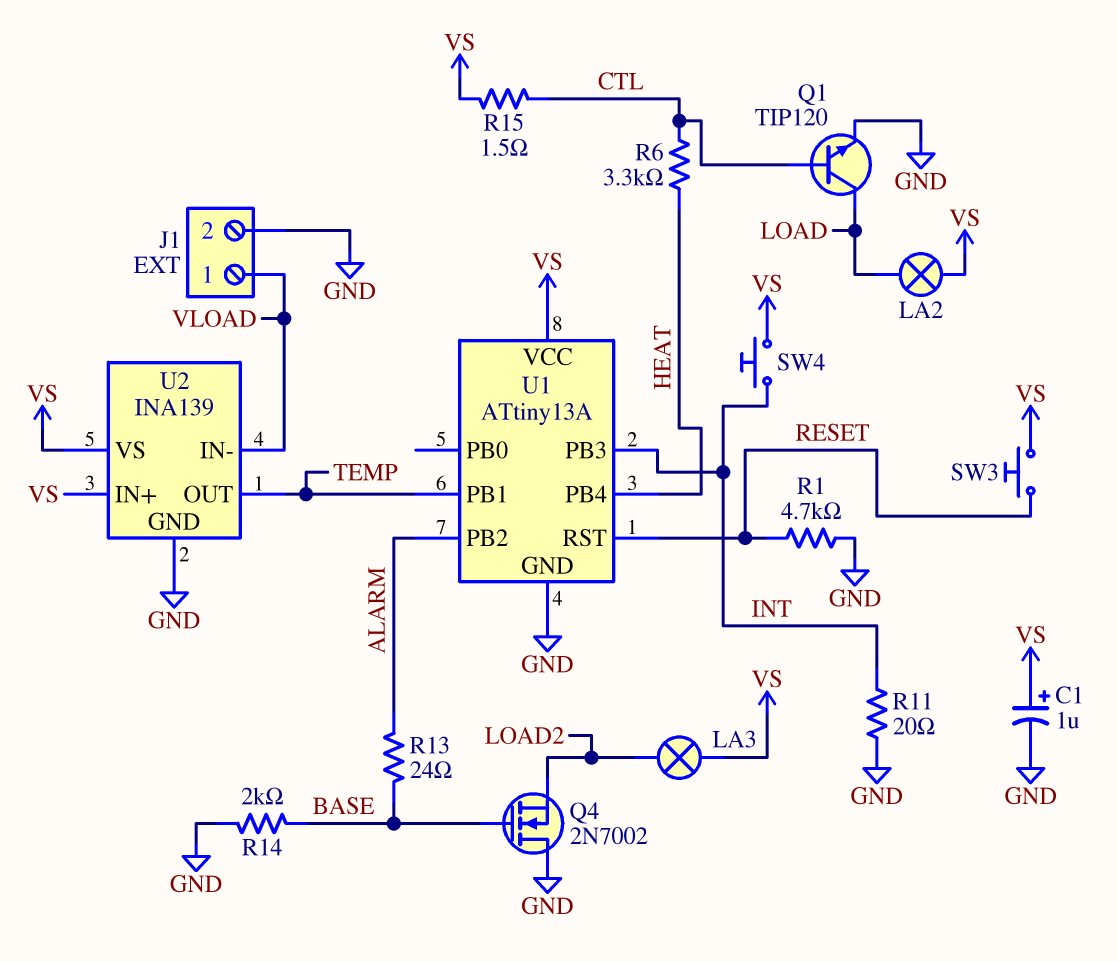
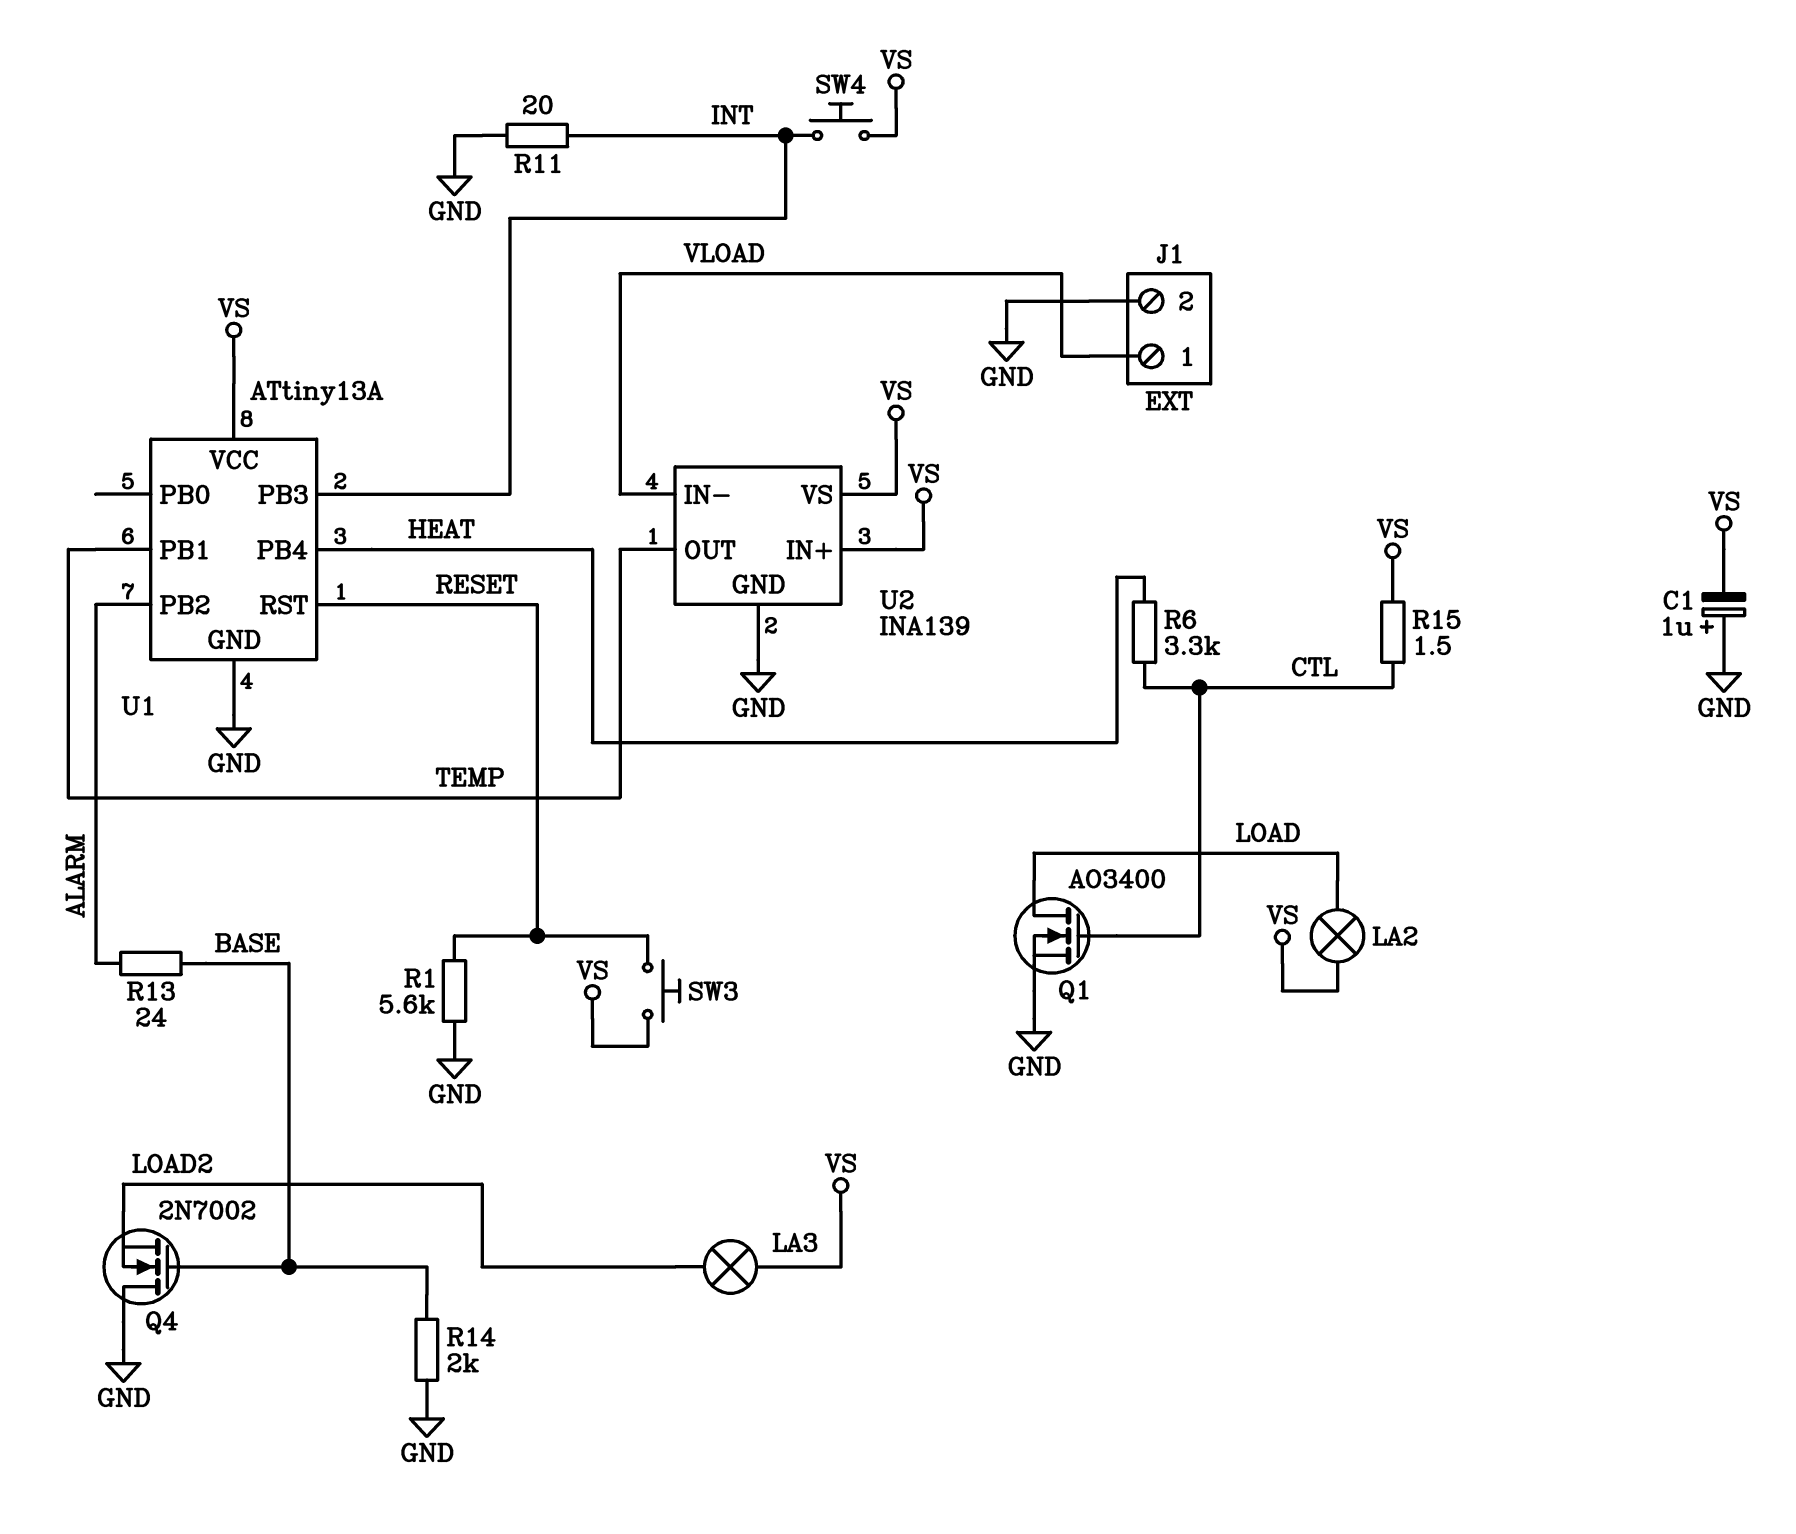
C1: 1uF (plus VS, minus GND) -> 1uF (plus GND, minus VS)
Q1: NPN TIP120 (B CTL, C LOAD, E GND) -> NMOS AO3400 (G CTL, D LOAD, S GND)
R1: 4.7k (GND, RESET) -> 5.6k (GND, RESET)

